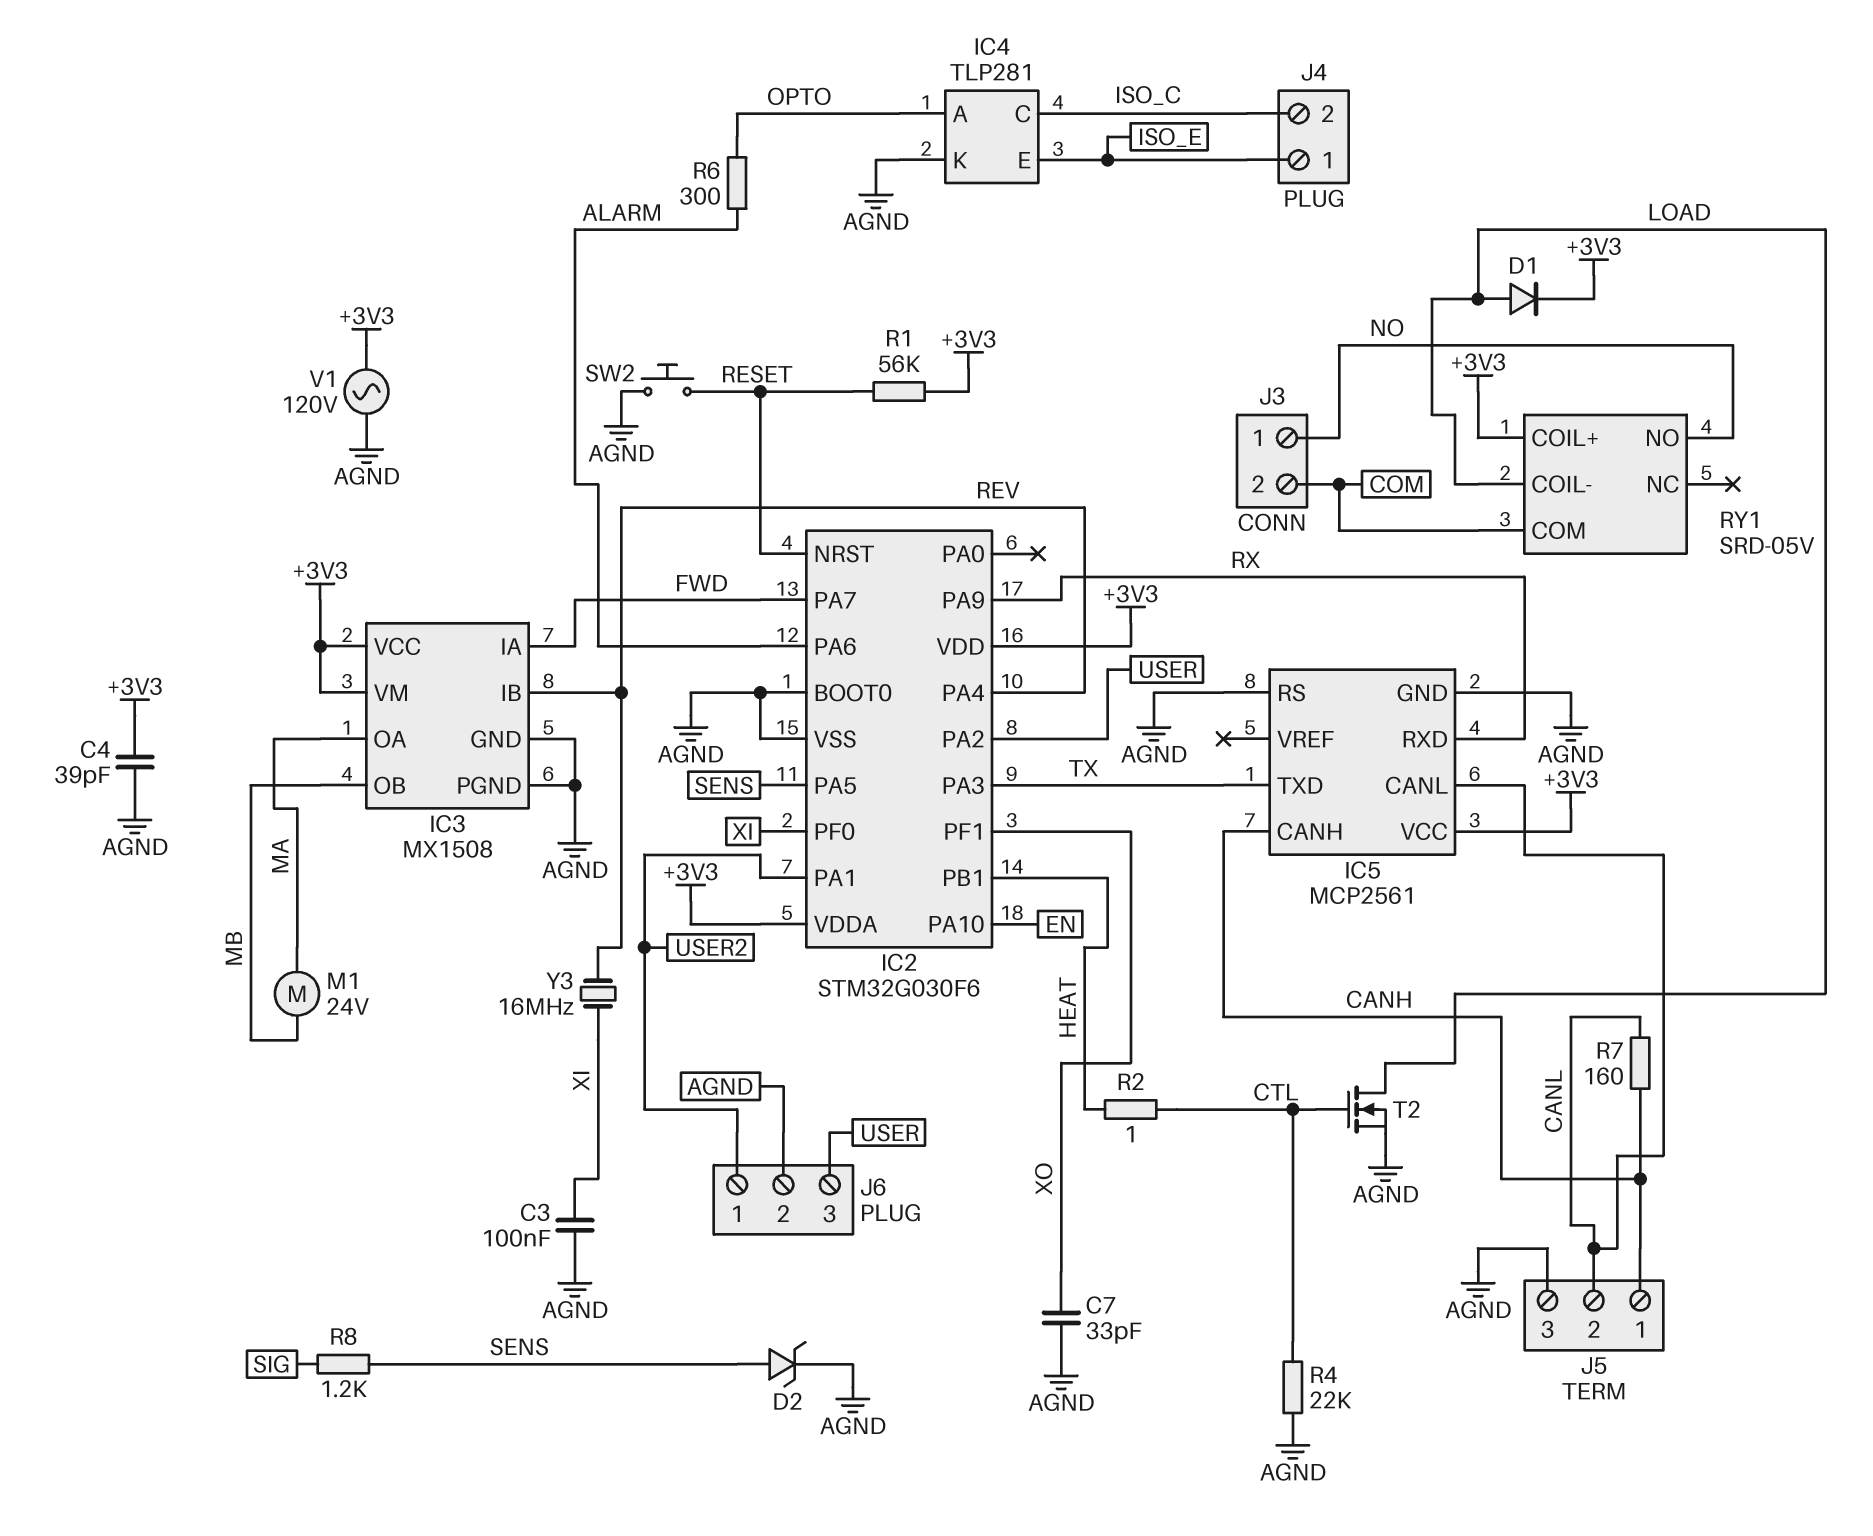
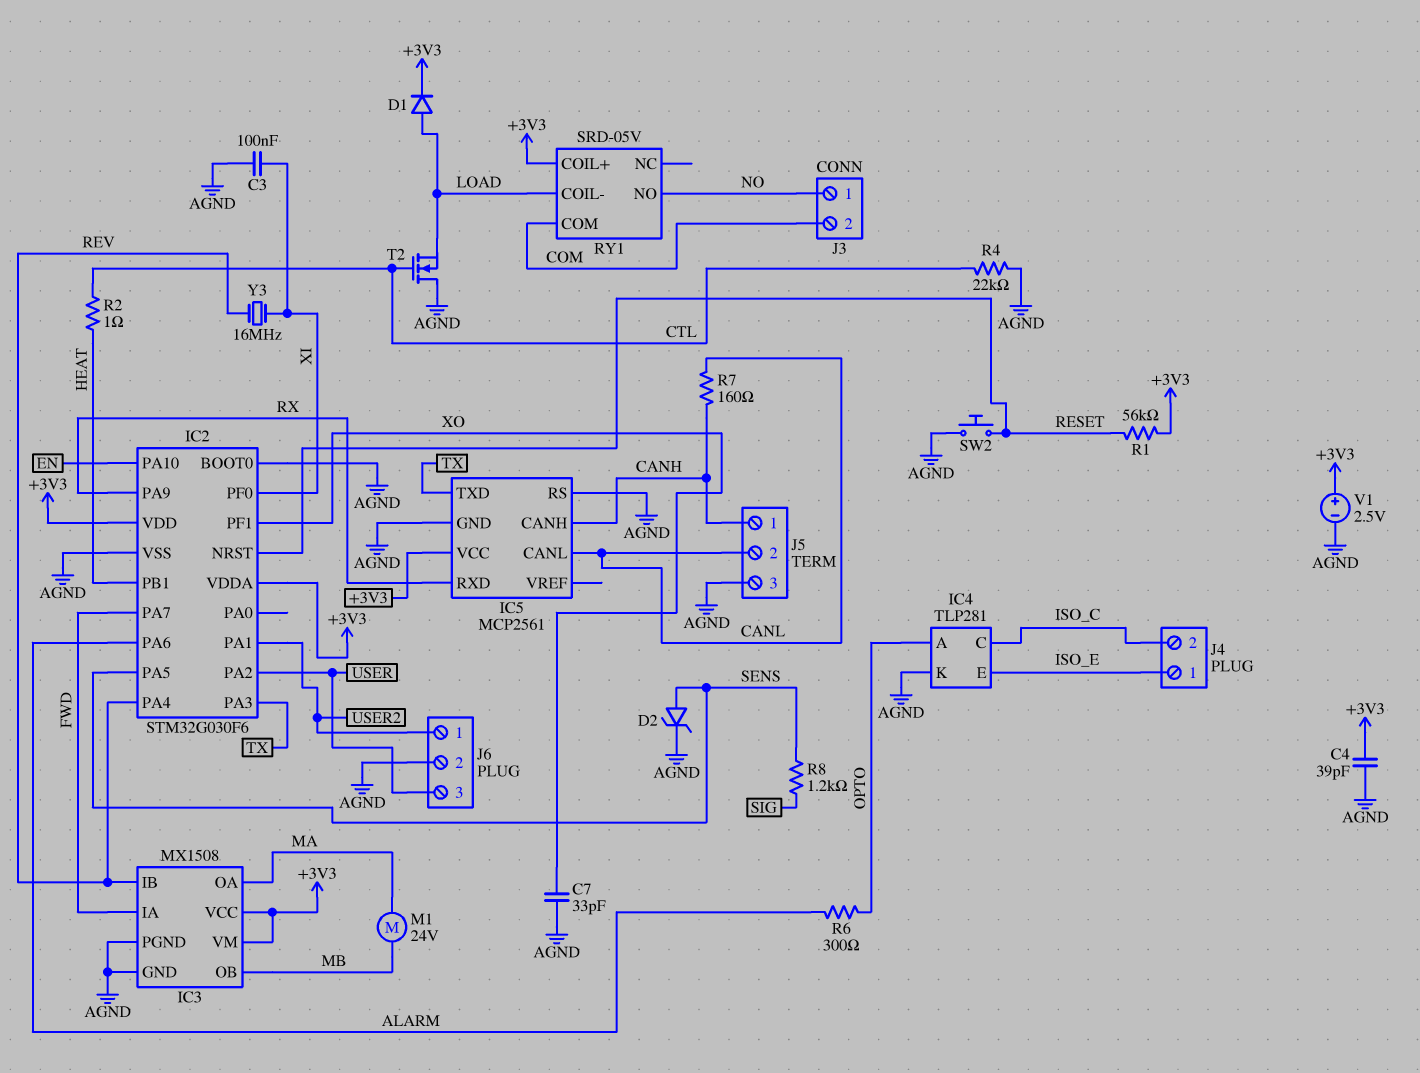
T2: NMOS (G CTL, D LOAD, S AGND) -> NMOS (G CTL, D AGND, S LOAD)
V1: AC 120V (+3V3, AGND) -> 2.5V (plus +3V3, minus AGND)

